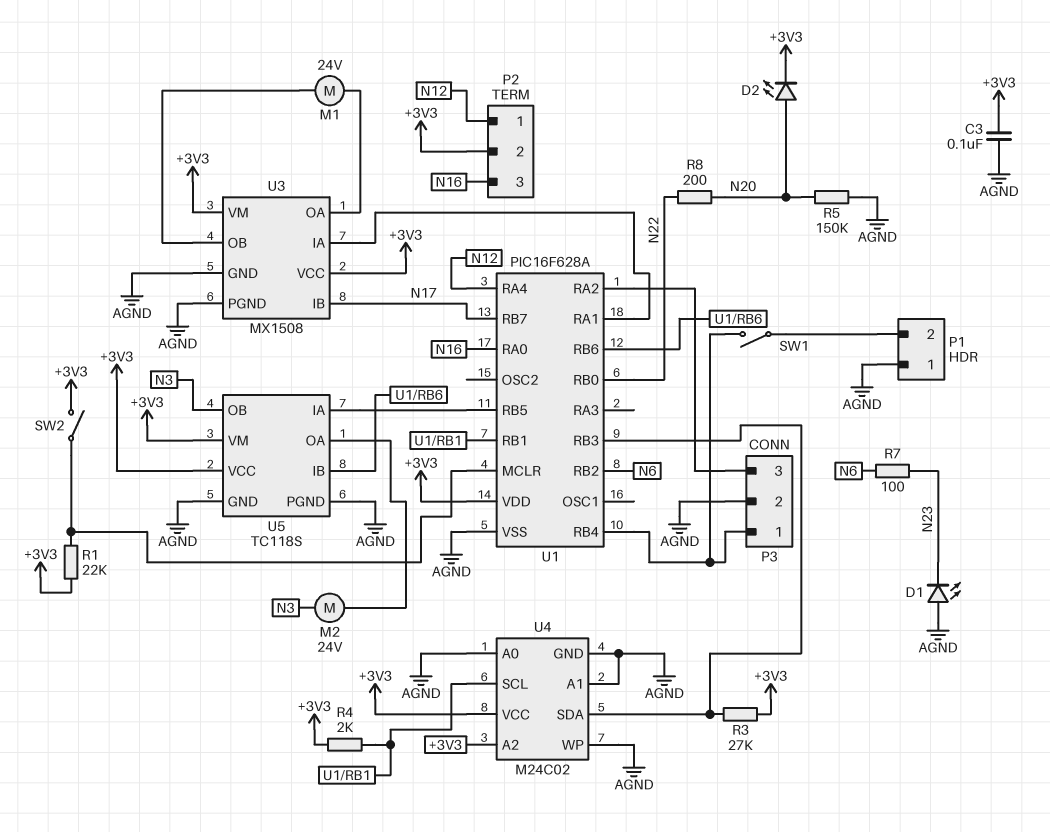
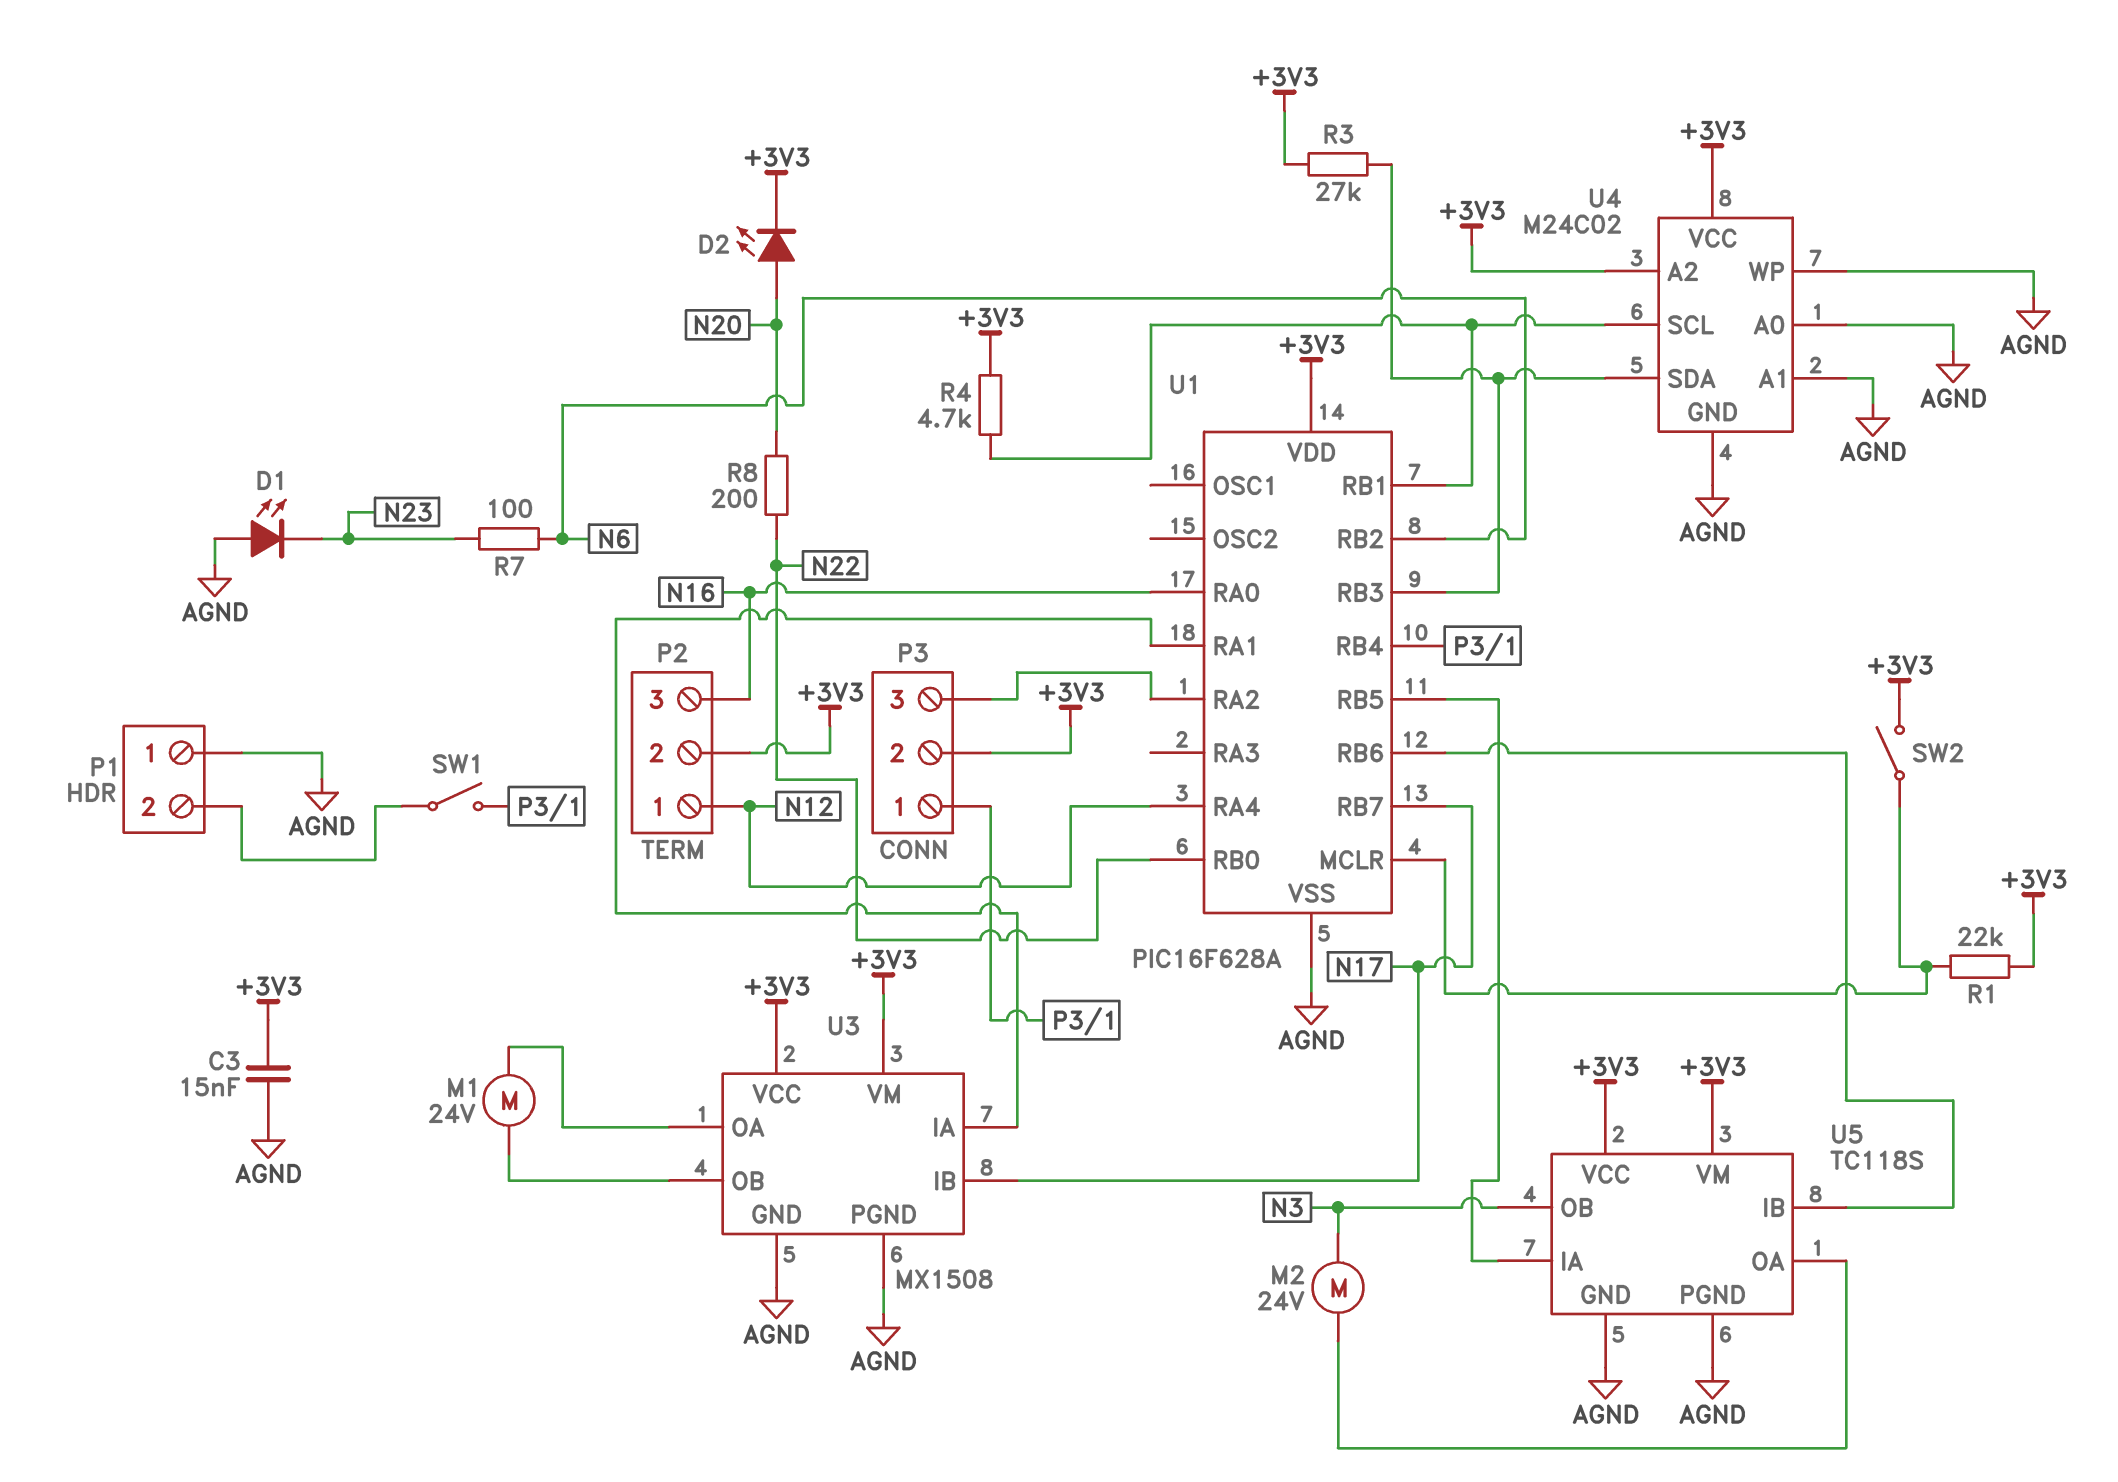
C3: 100nF (+3V3, AGND) -> 15nF (+3V3, AGND)
P3 pin 2: AGND -> +3V3
R4: 2k (+3V3, U1/RB1) -> 4.7k (+3V3, U1/RB1)
R5: 150k (AGND, N20) -> none

